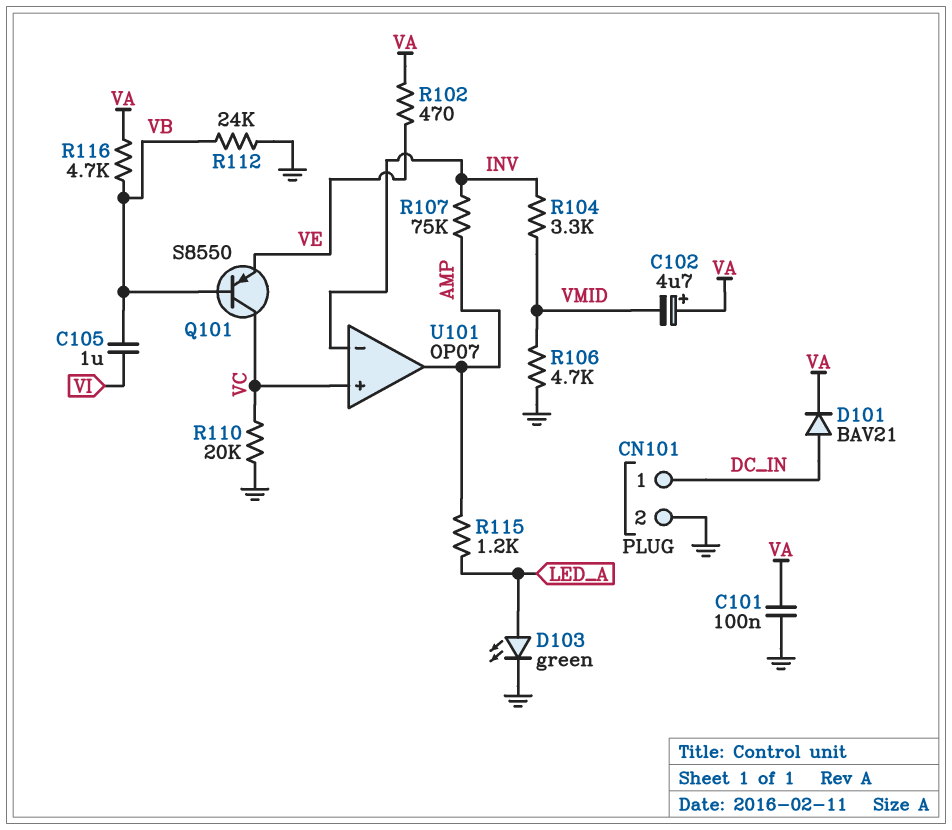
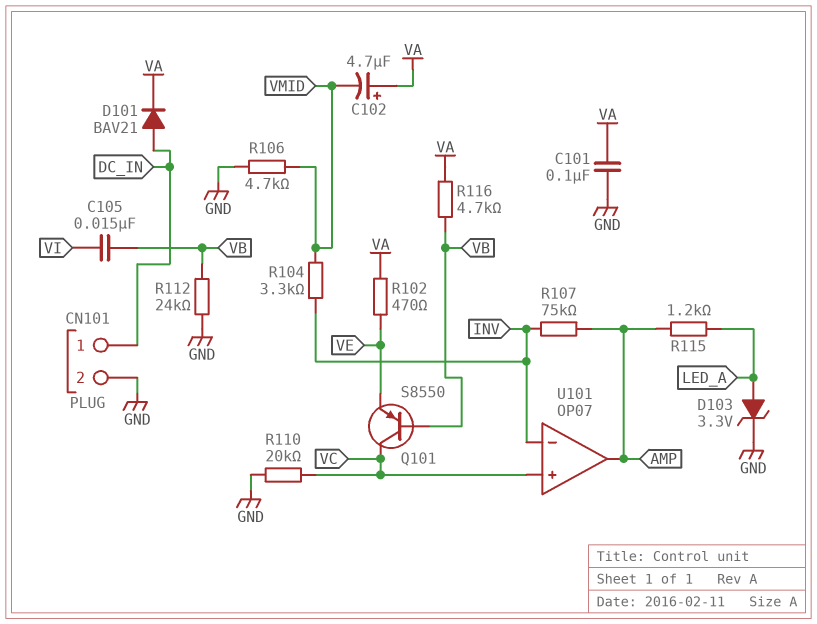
C105: 1uF (VB, VI) -> 15nF (VB, VI)
D103: LED green (A LED_A, K GND) -> zener 3.3V (A LED_A, K GND)

